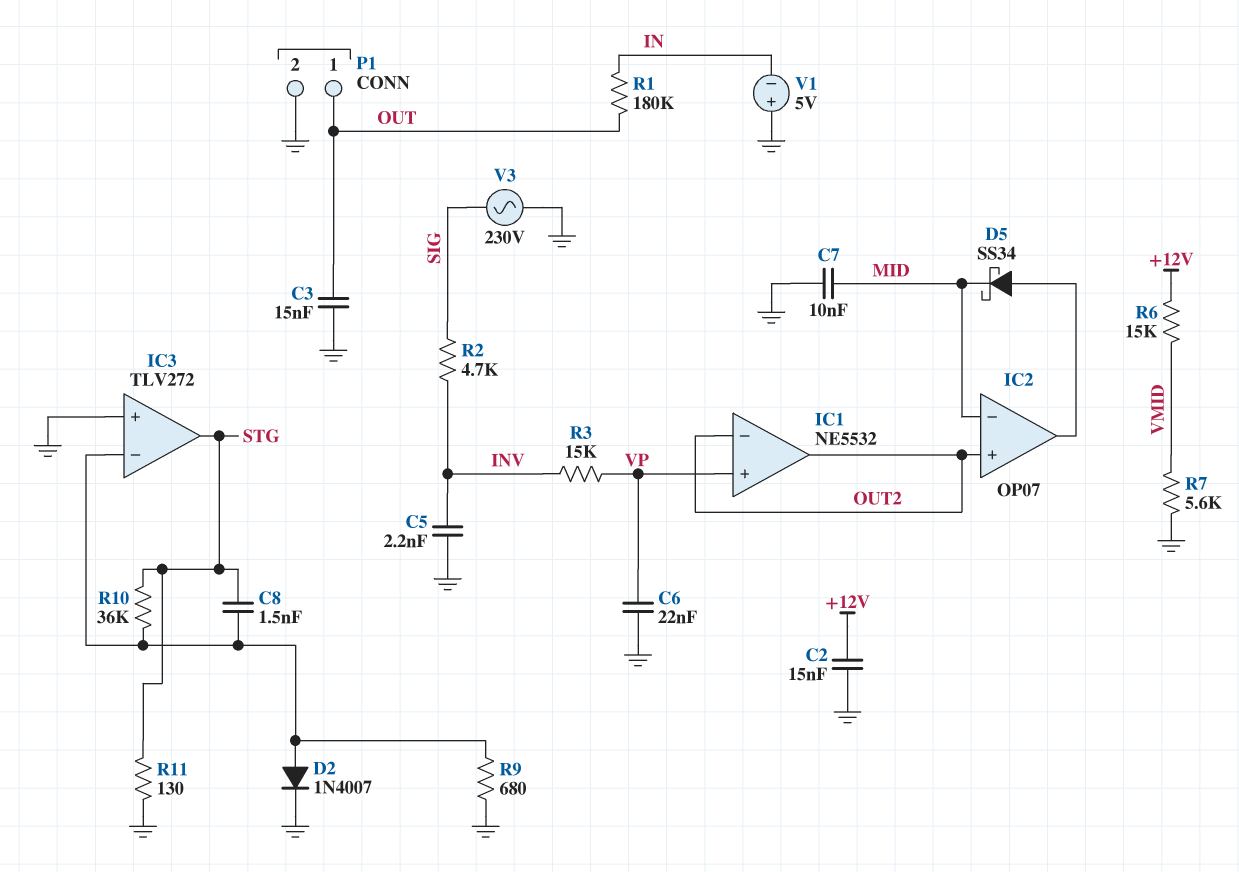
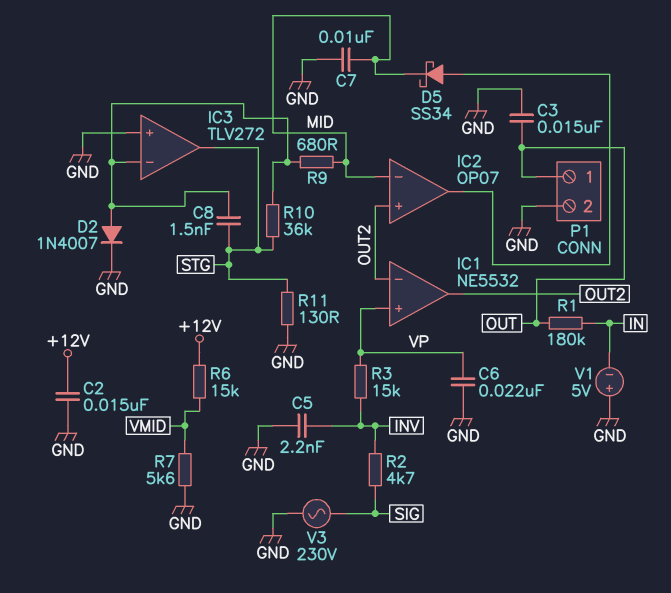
R9: 680 (GND, IC3/in-) -> 680 (IC3/in-, MID)

